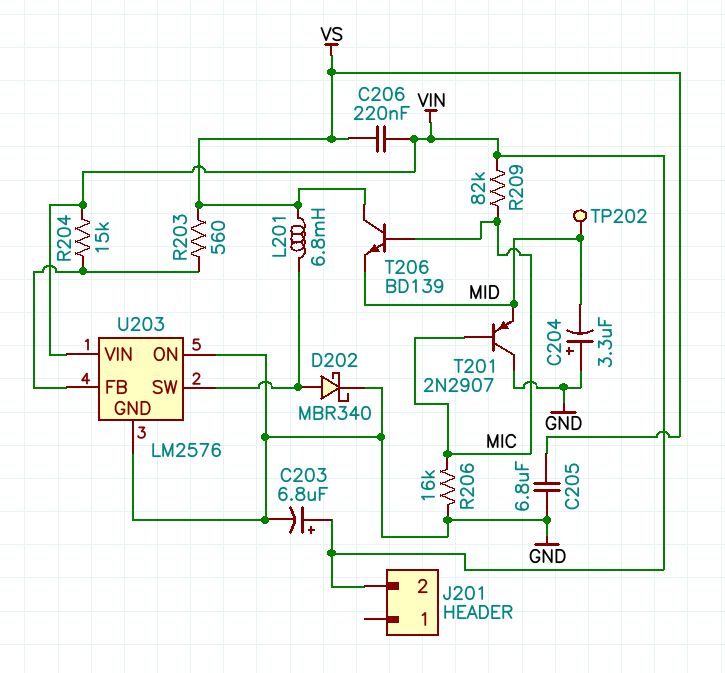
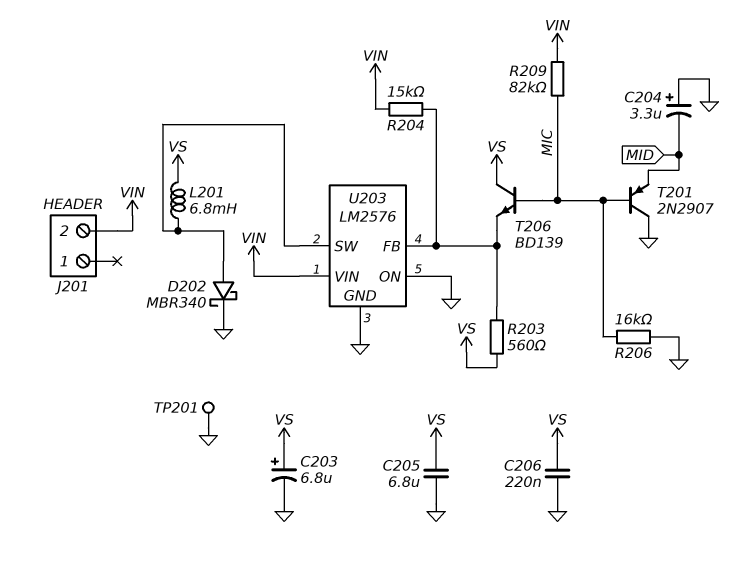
C203: 6.8uF (plus VIN, minus GND) -> 6.8uF (plus VS, minus GND)
C206: 220nF (VIN, VS) -> 220nF (GND, VS)
T206: NPN BD139 (B MIC, C VS, E MID) -> NPN BD139 (B MIC, C VS, E U203/FB)
TP201: none -> test point (GND)
TP202: test point (MID) -> none

